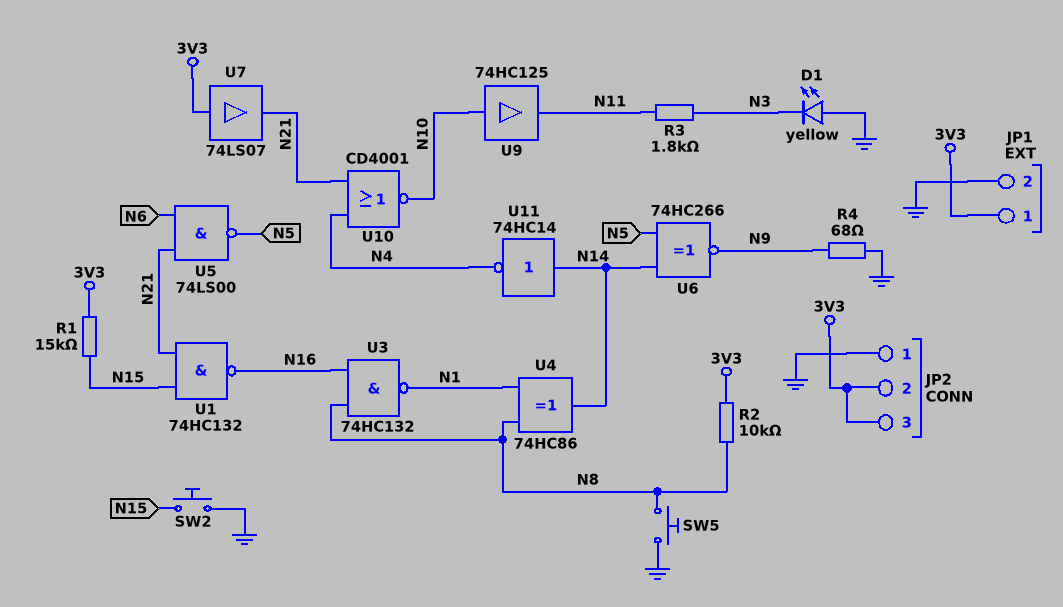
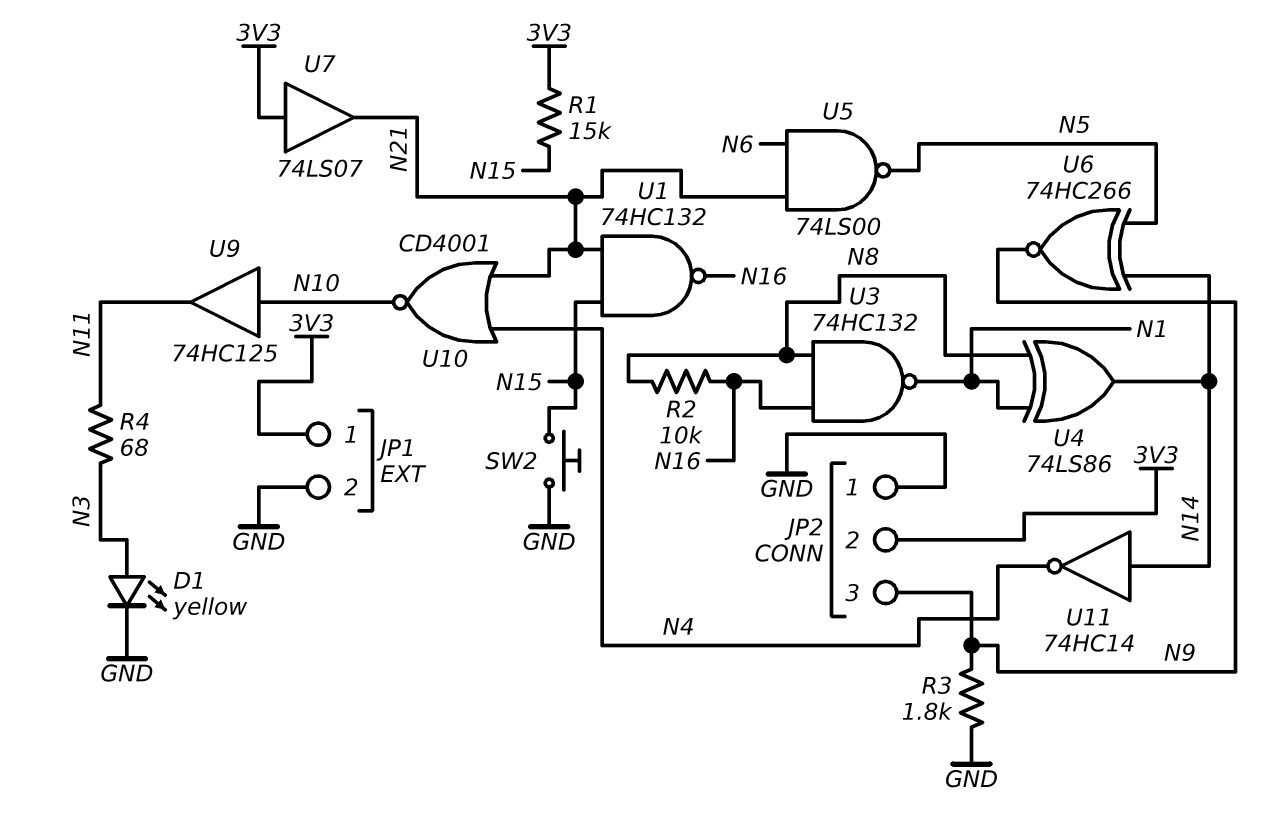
D1: LED yellow (A GND, K N3) -> LED yellow (A N3, K GND)
JP2 pin 3: 3V3 -> N9
R2: 10k (3V3, N8) -> 10k (N8, N16)
R3: 1.8k (N3, N11) -> 1.8k (GND, N9)
R4: 68 (GND, N9) -> 68 (N3, N11)
SW5: button (GND, N8) -> none
U4: XOR 74HC86 (in N1, in N8, out N14) -> XOR 74LS86 (in N1, in N8, out N14)

